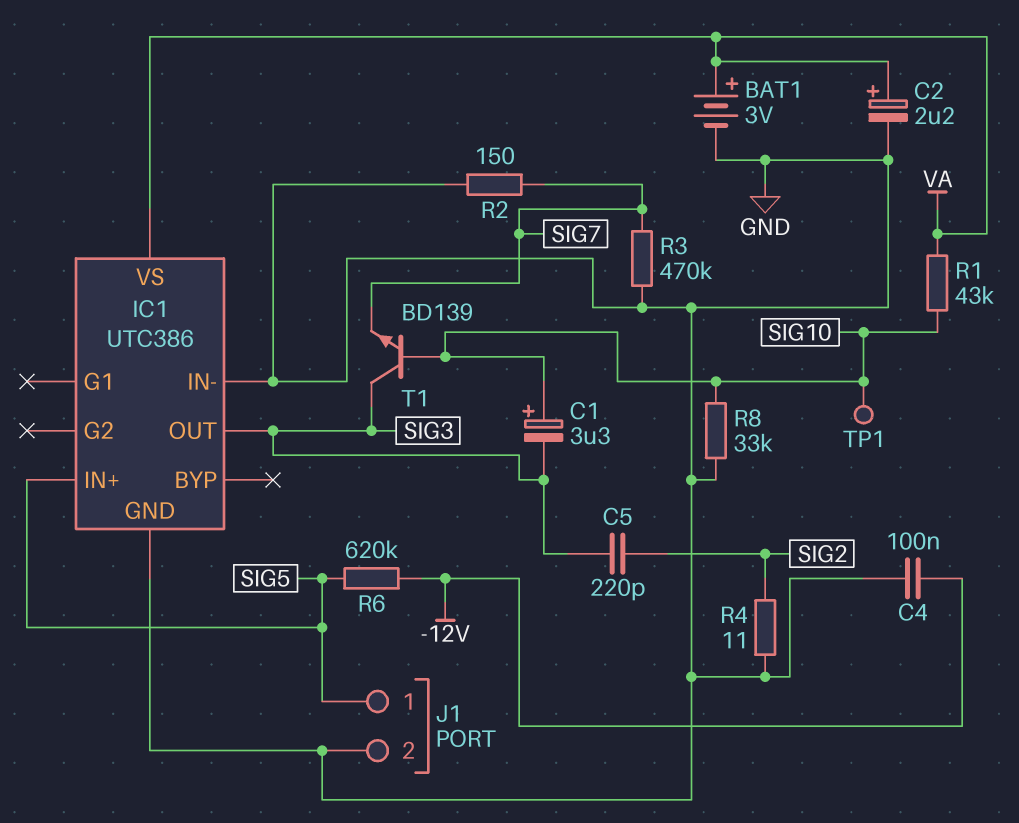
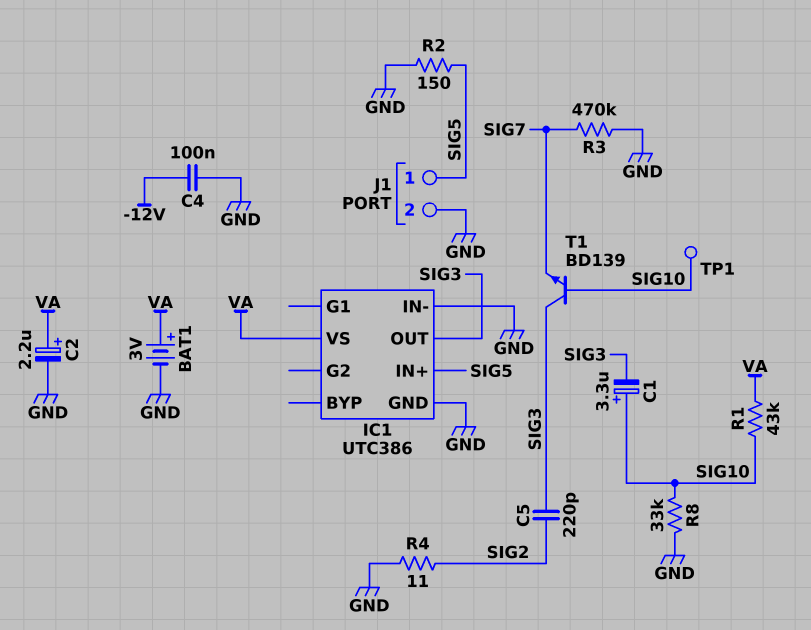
R2: 150 (GND, SIG7) -> 150 (GND, SIG5)
R6: 620k (-12V, SIG5) -> none

